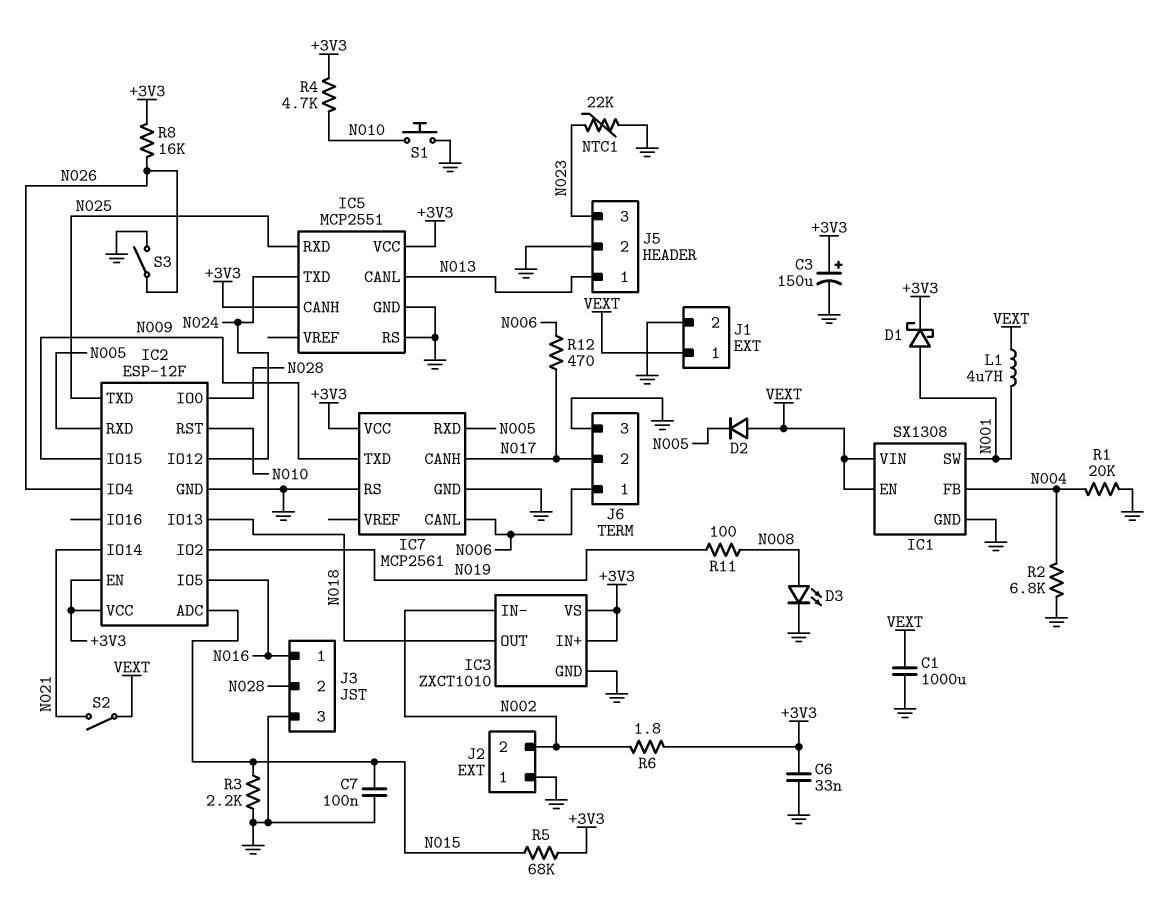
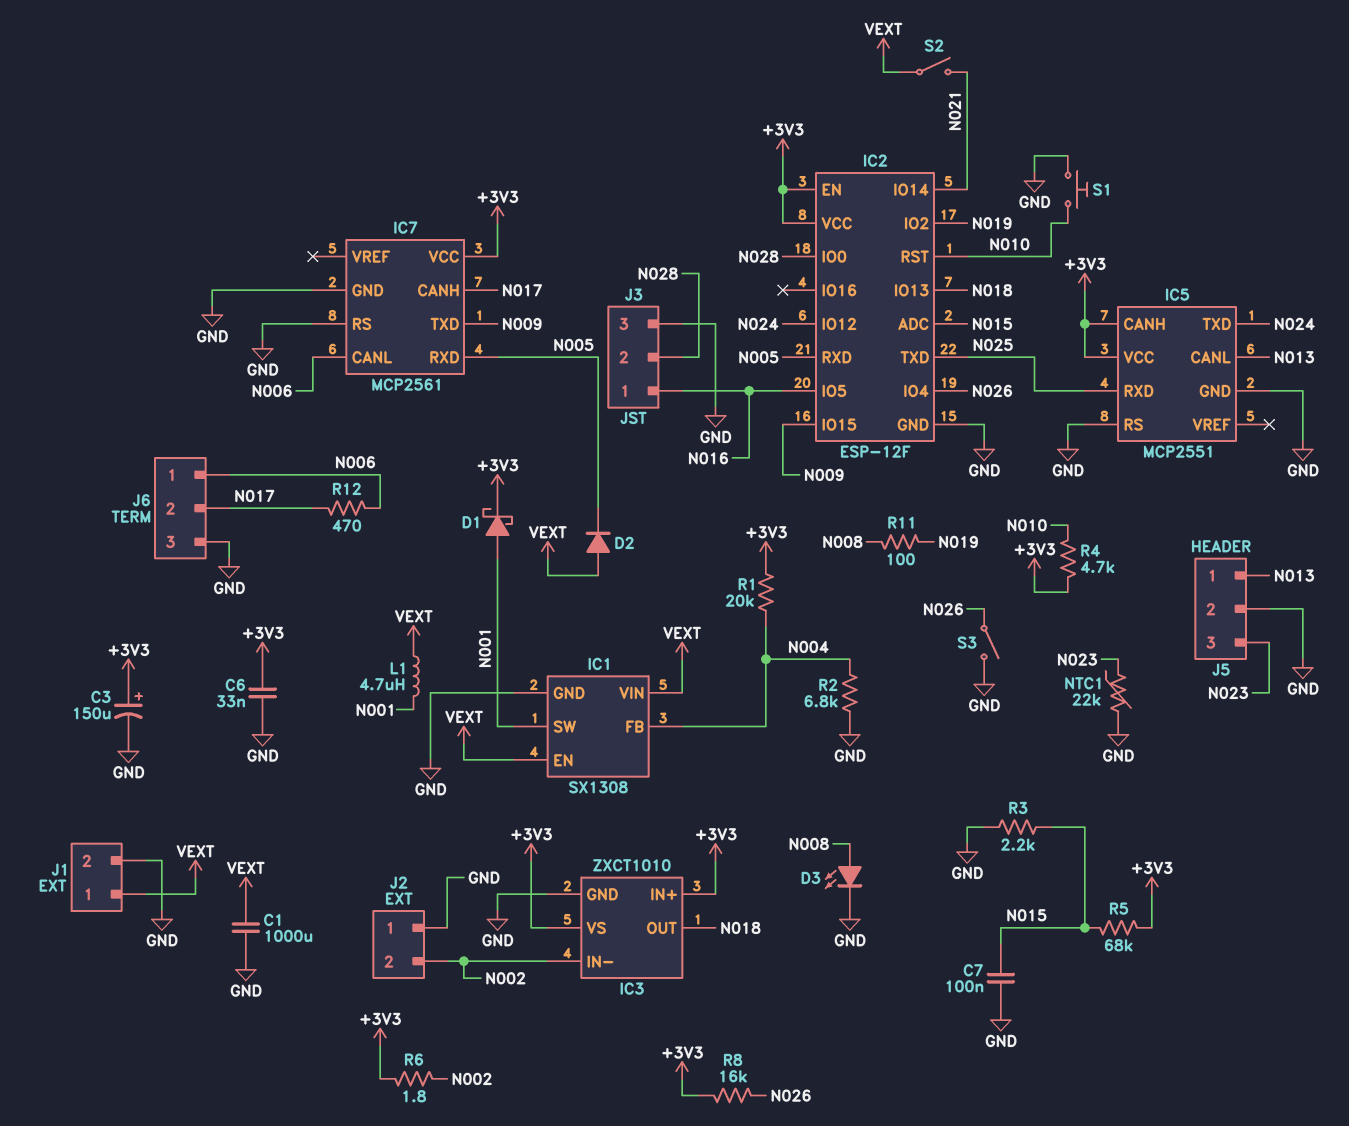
R1: 20k (GND, N004) -> 20k (+3V3, N004)

